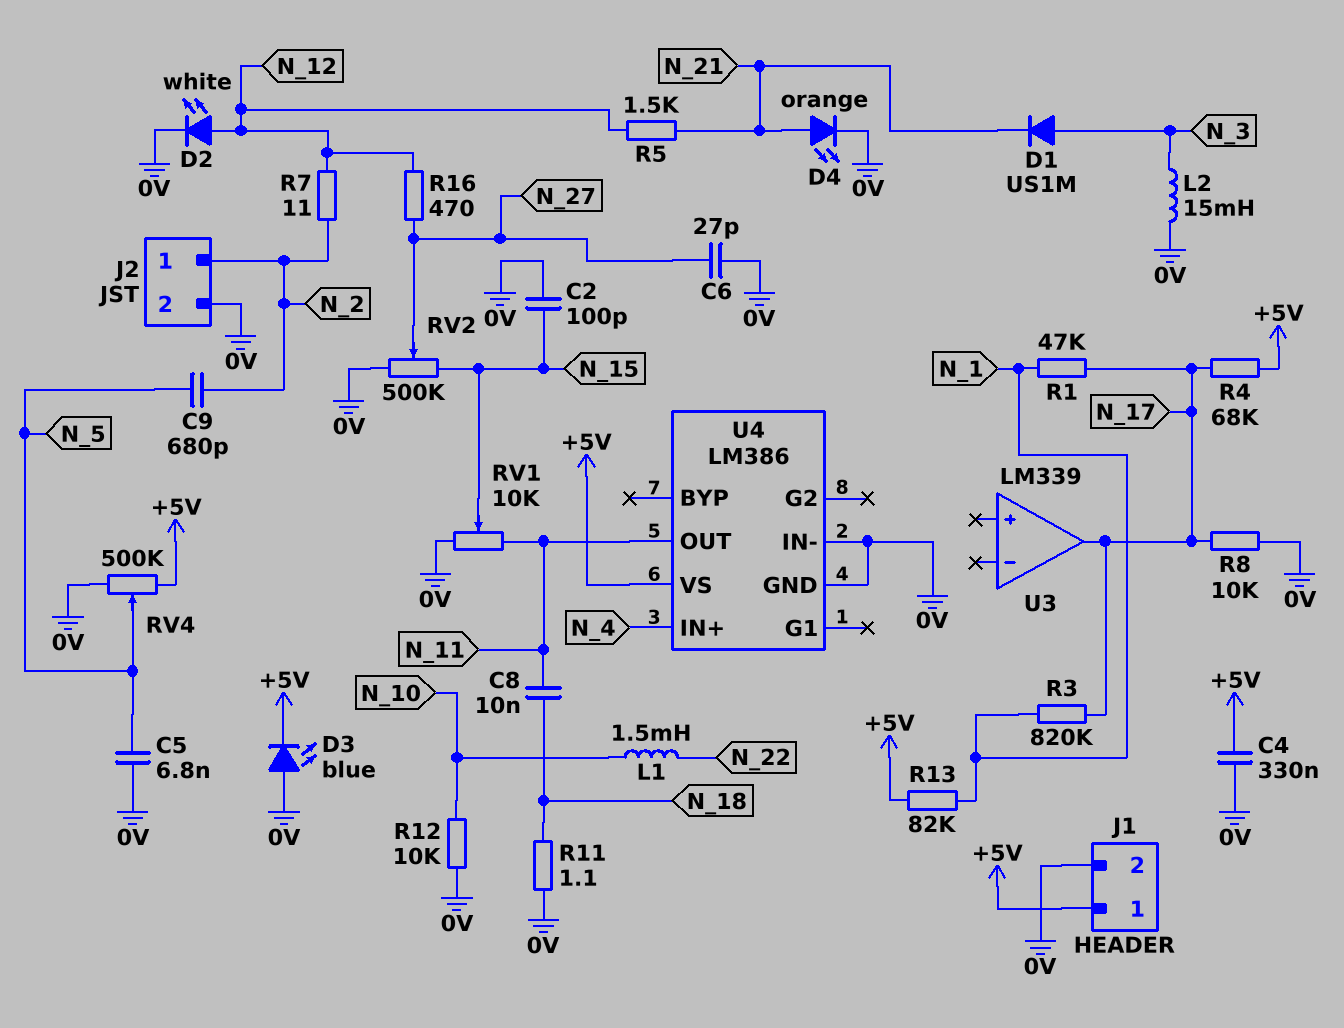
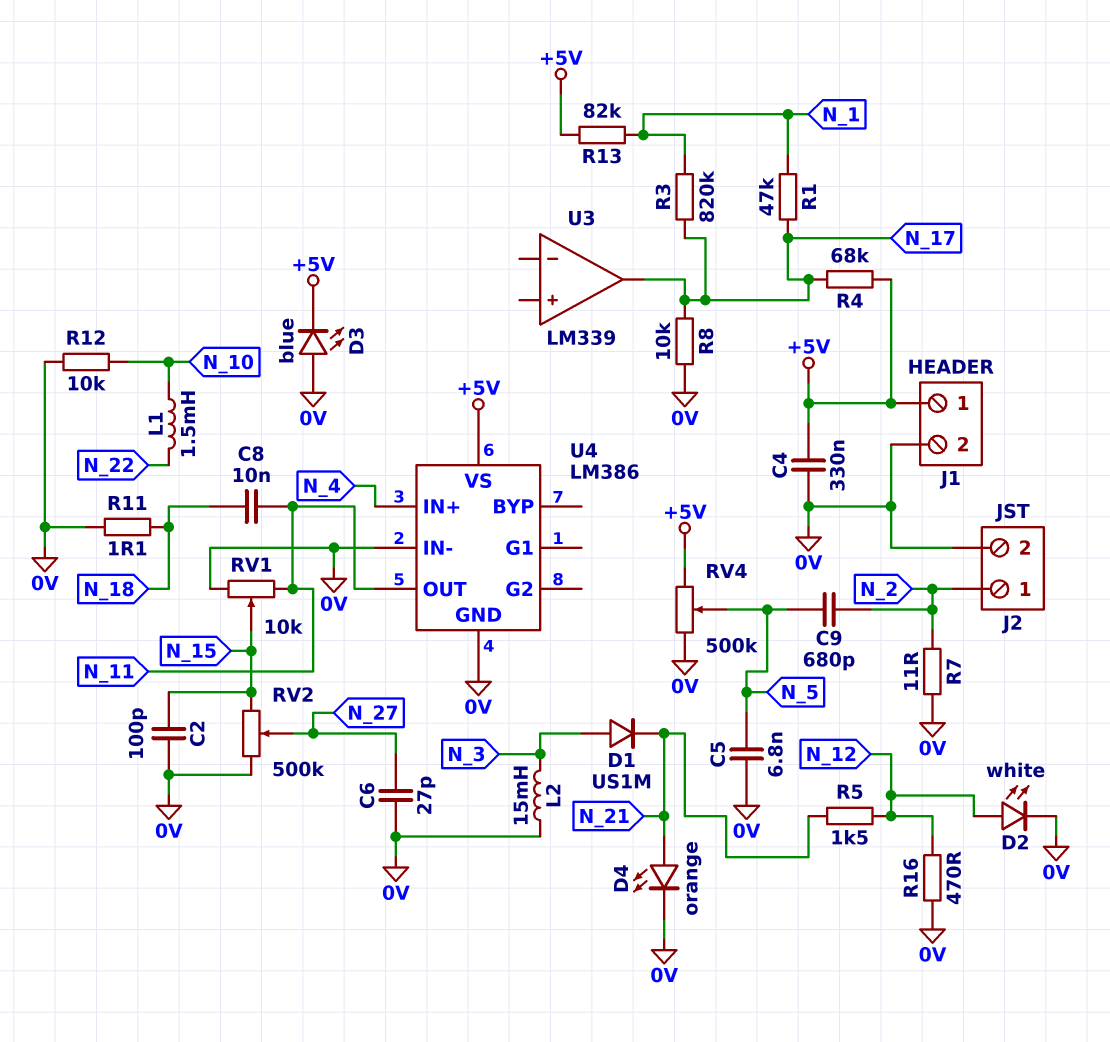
R7: 11 (N_2, N_12) -> 11 (0V, N_2)
R16: 470 (N_12, N_27) -> 470 (0V, N_12)

